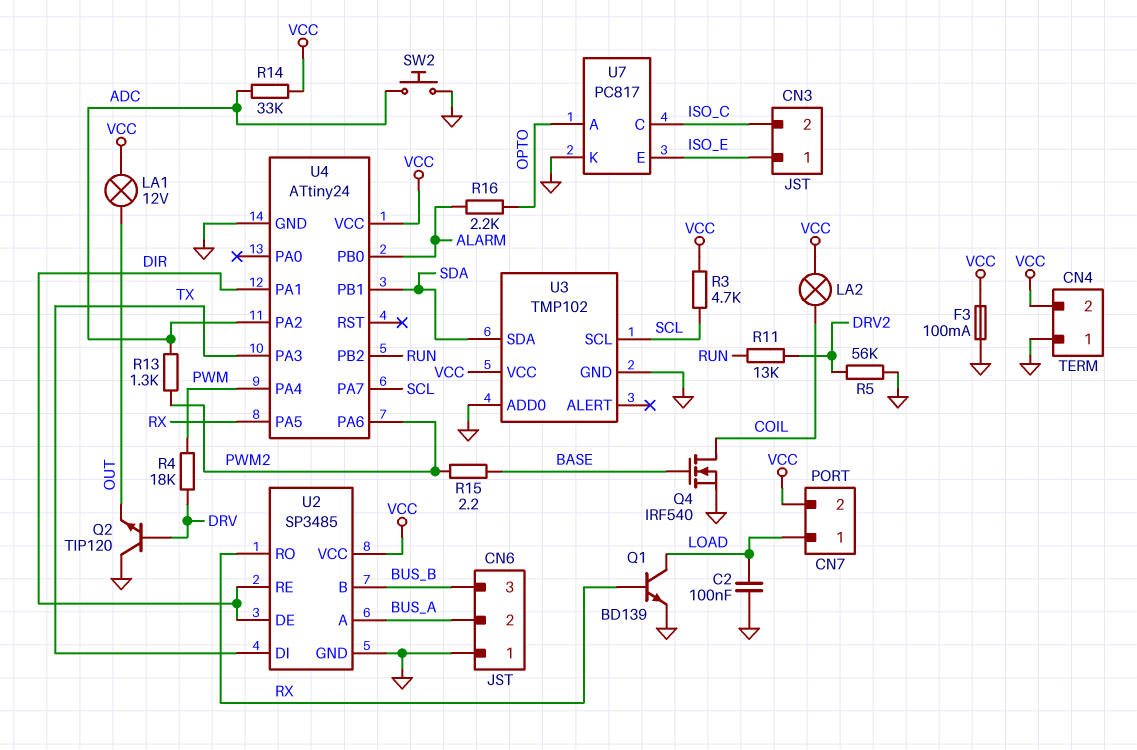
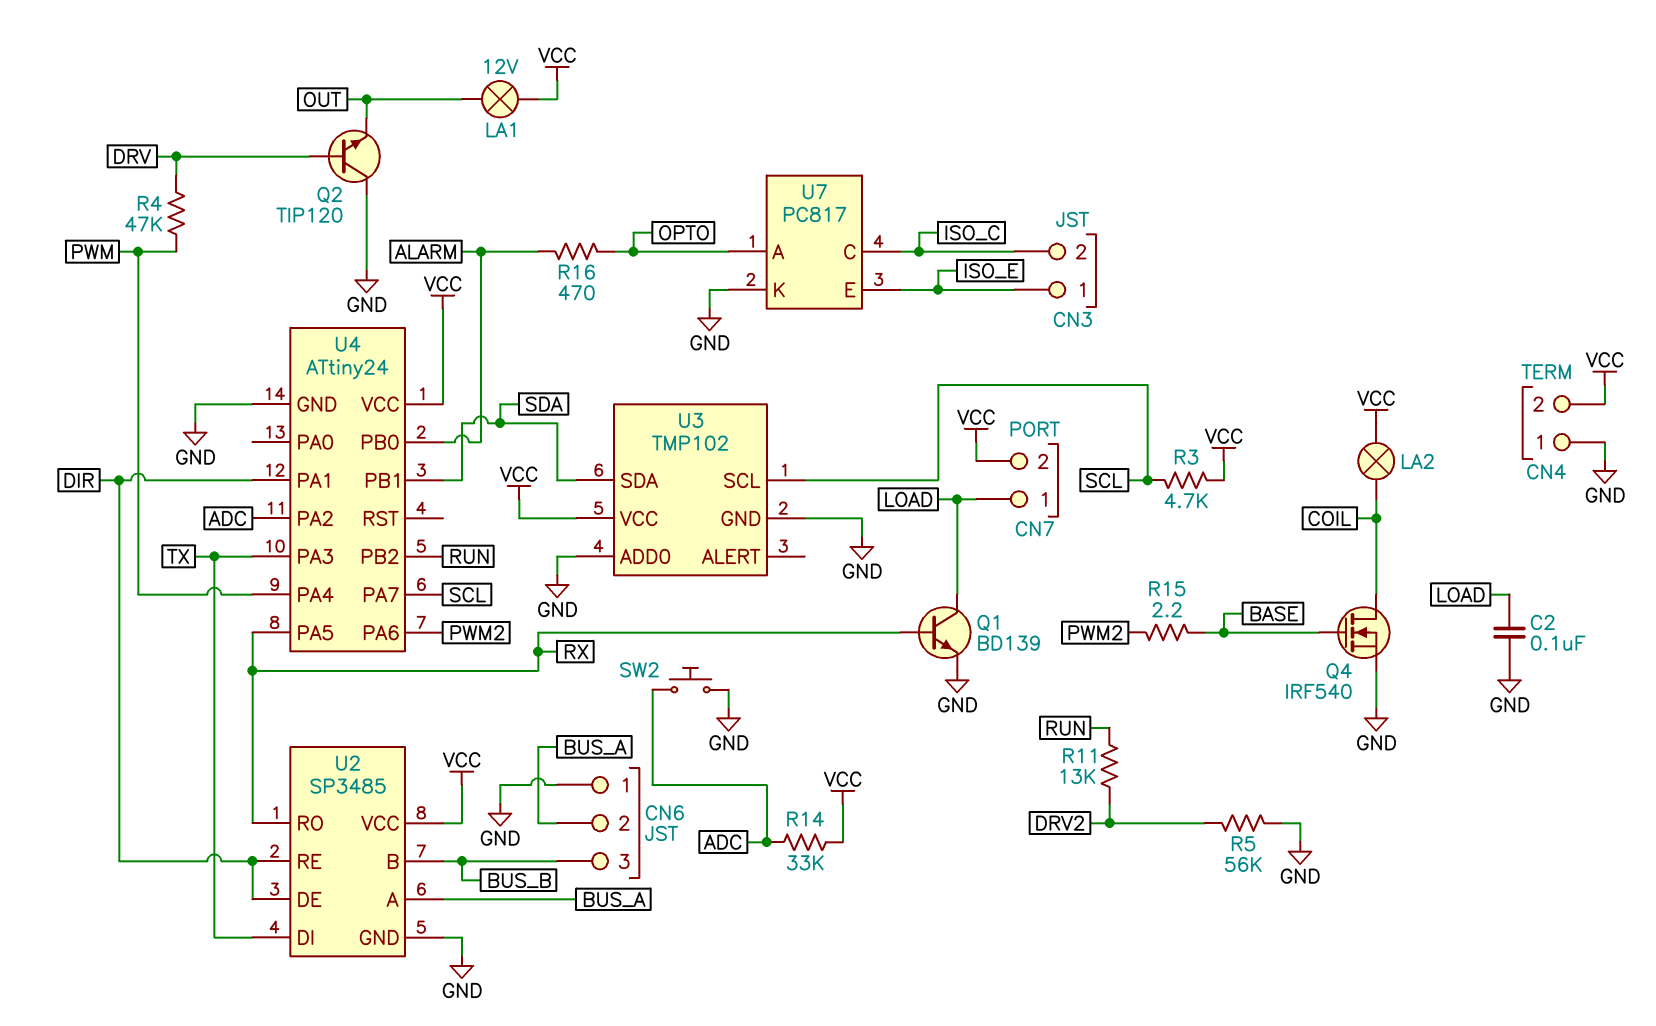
F3: 100mA (GND, VCC) -> none
R4: 18k (DRV, PWM) -> 47k (DRV, PWM)
R13: 1.3k (ADC, PWM2) -> none
R16: 2.2k (ALARM, OPTO) -> 470 (ALARM, OPTO)

